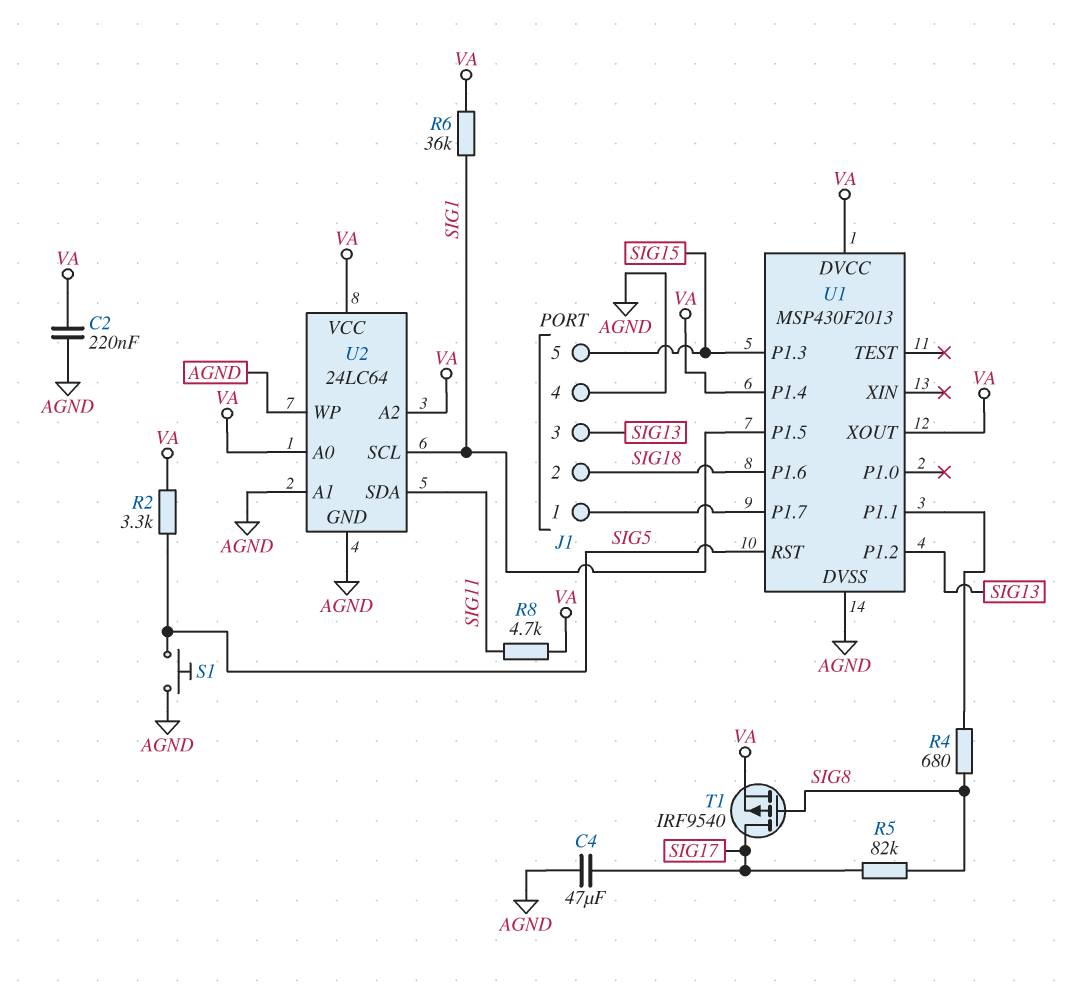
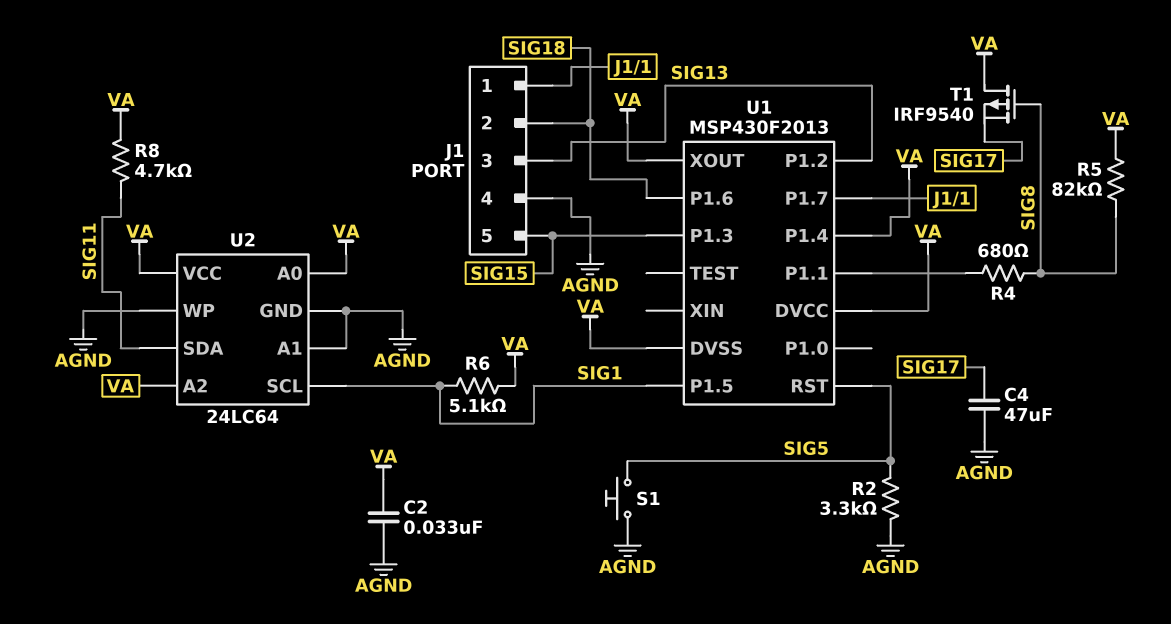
C2: 220nF (AGND, VA) -> 33nF (AGND, VA)
R2: 3.3k (SIG5, VA) -> 3.3k (AGND, SIG5)
R5: 82k (SIG8, SIG17) -> 82k (SIG8, VA)
R6: 36k (SIG1, VA) -> 5.1k (SIG1, VA)
T1: PMOS IRF9540 (G SIG8, D SIG17, S VA) -> PMOS IRF9540 (G SIG8, D VA, S SIG17)
U1 pin DVSS: AGND -> VA

